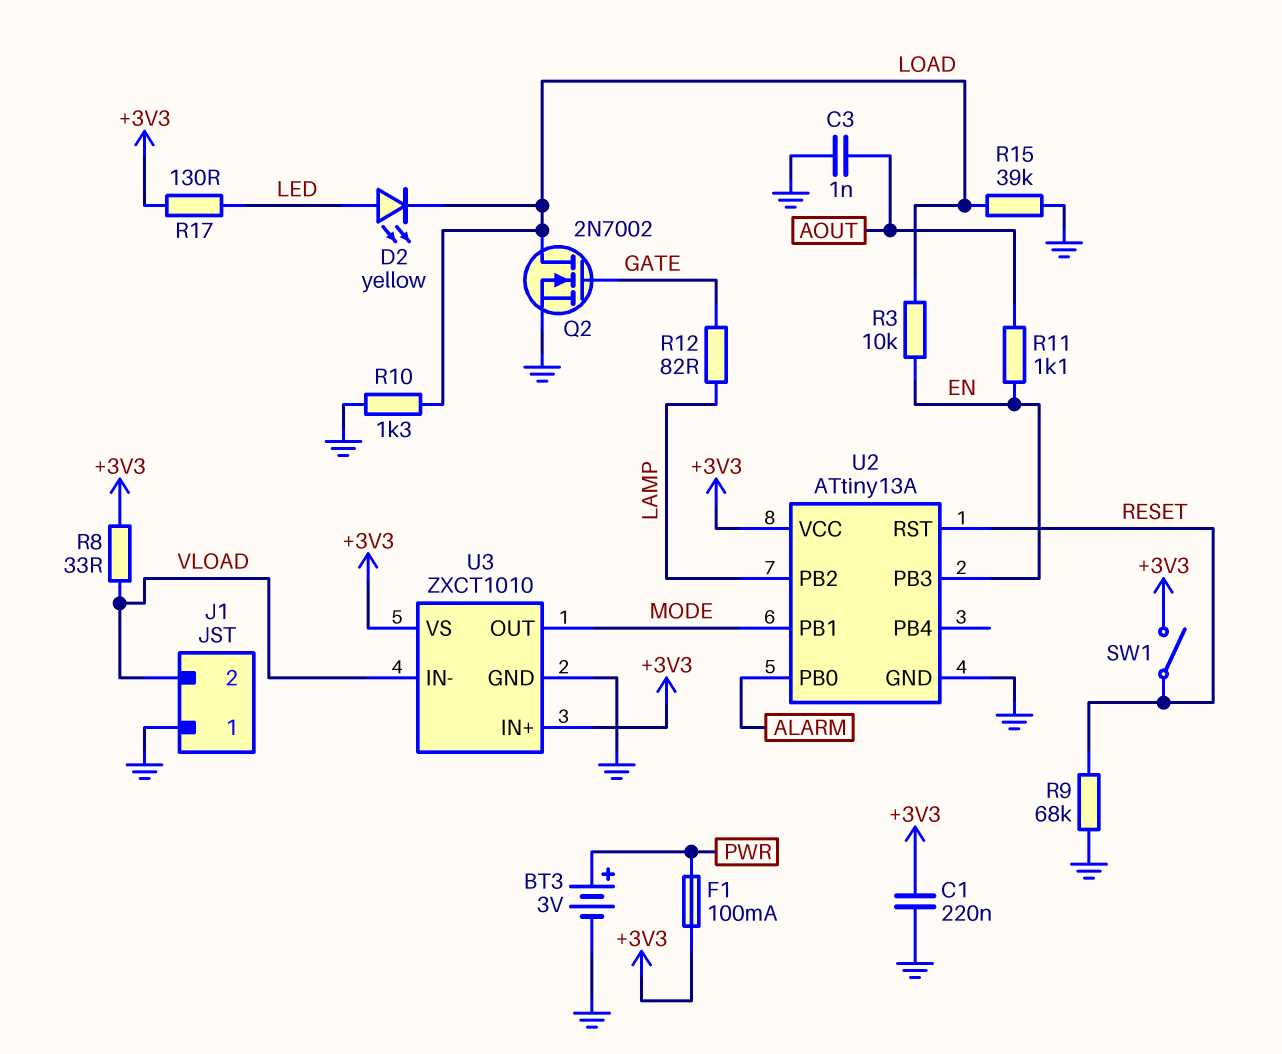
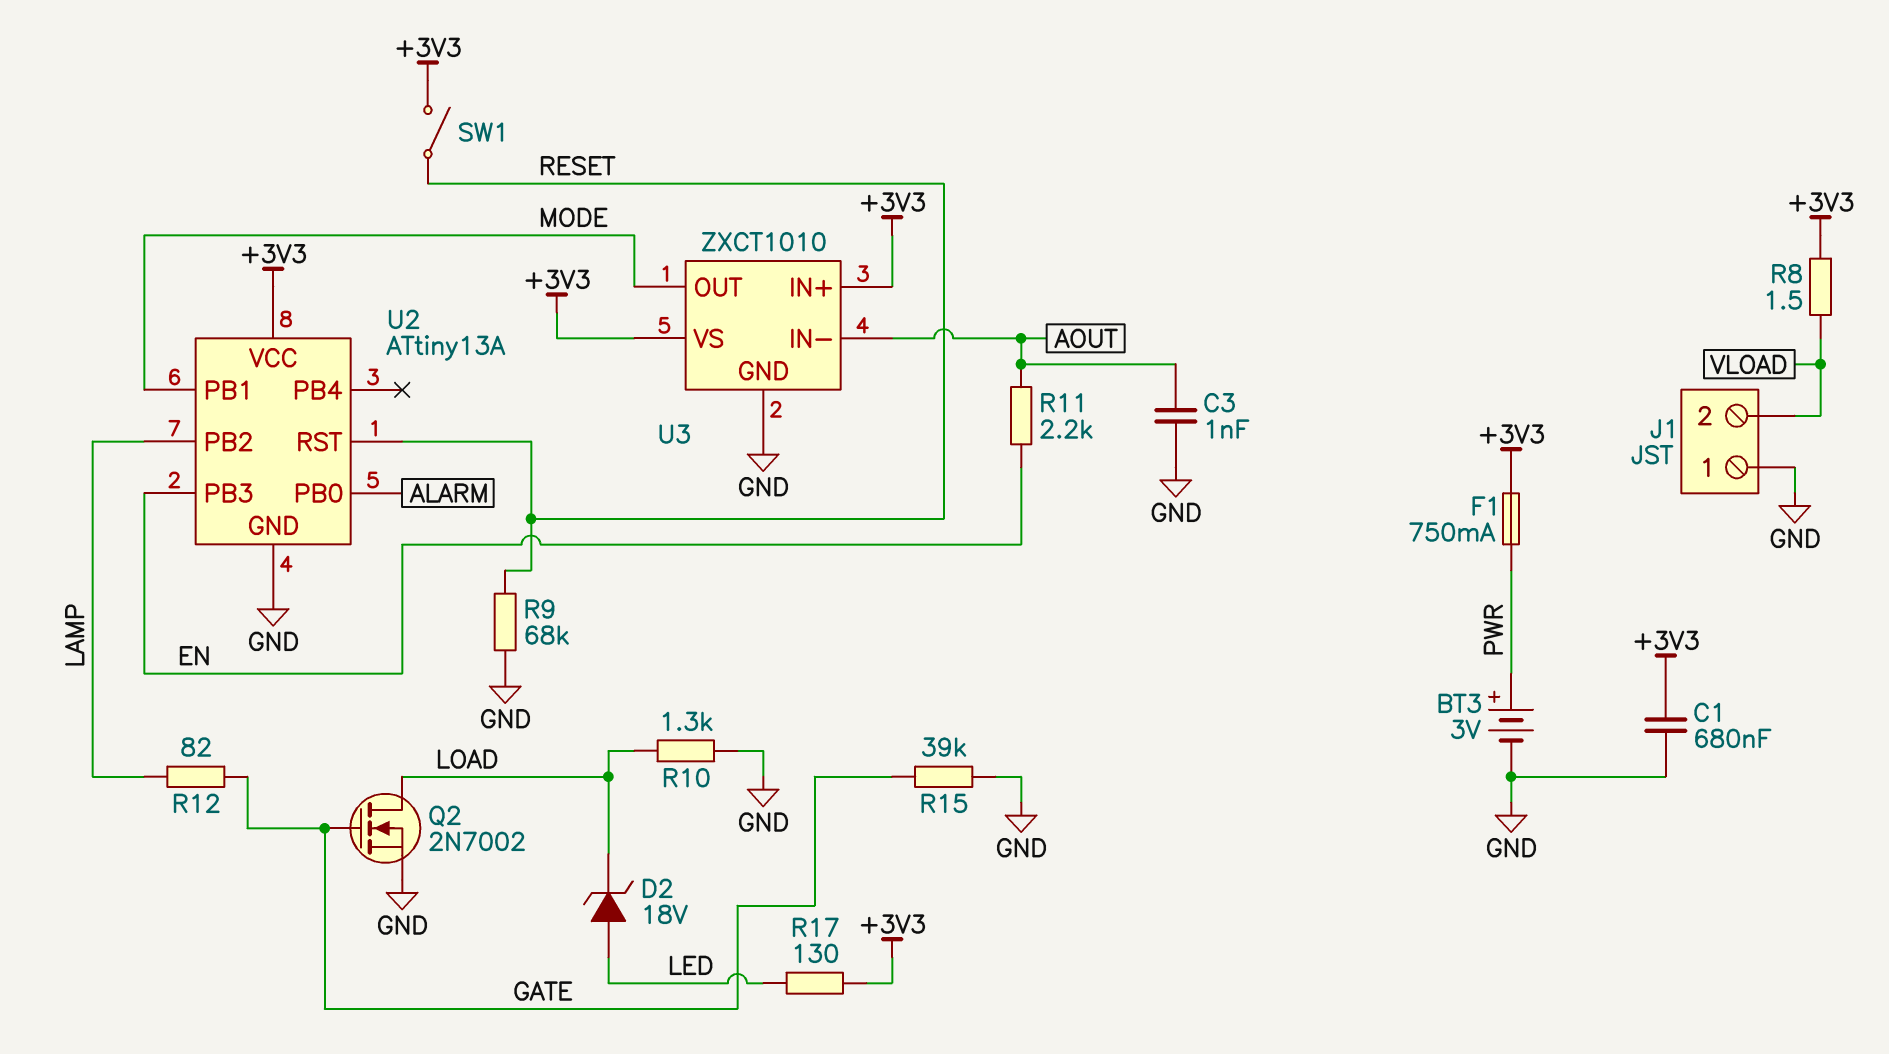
C1: 220nF (+3V3, GND) -> 680nF (+3V3, GND)
D2: LED yellow (A LED, K LOAD) -> zener 18V (A LED, K LOAD)
F1: 100mA (+3V3, PWR) -> 750mA (+3V3, PWR)
R3: 10k (EN, LOAD) -> none
R8: 33 (+3V3, VLOAD) -> 1.5 (+3V3, VLOAD)
R11: 1.1k (AOUT, EN) -> 2.2k (AOUT, EN)
R15: 39k (GND, LOAD) -> 39k (GATE, GND)
U3 pin IN-: VLOAD -> AOUT

